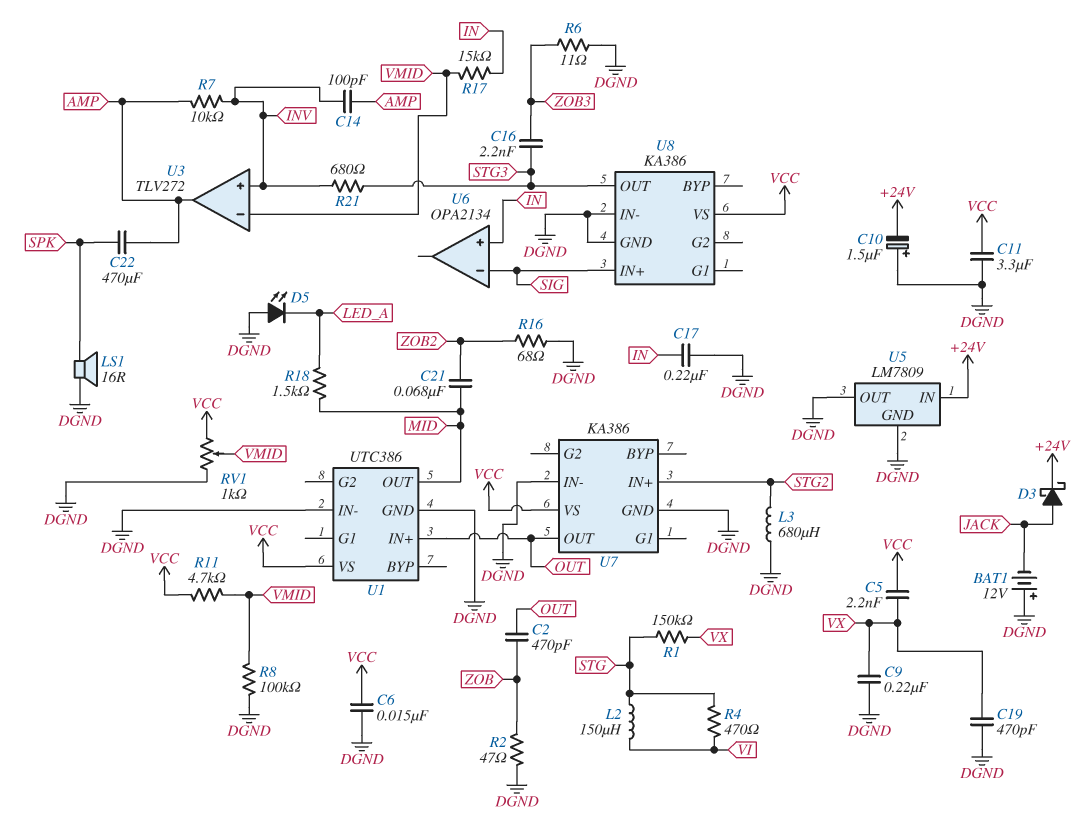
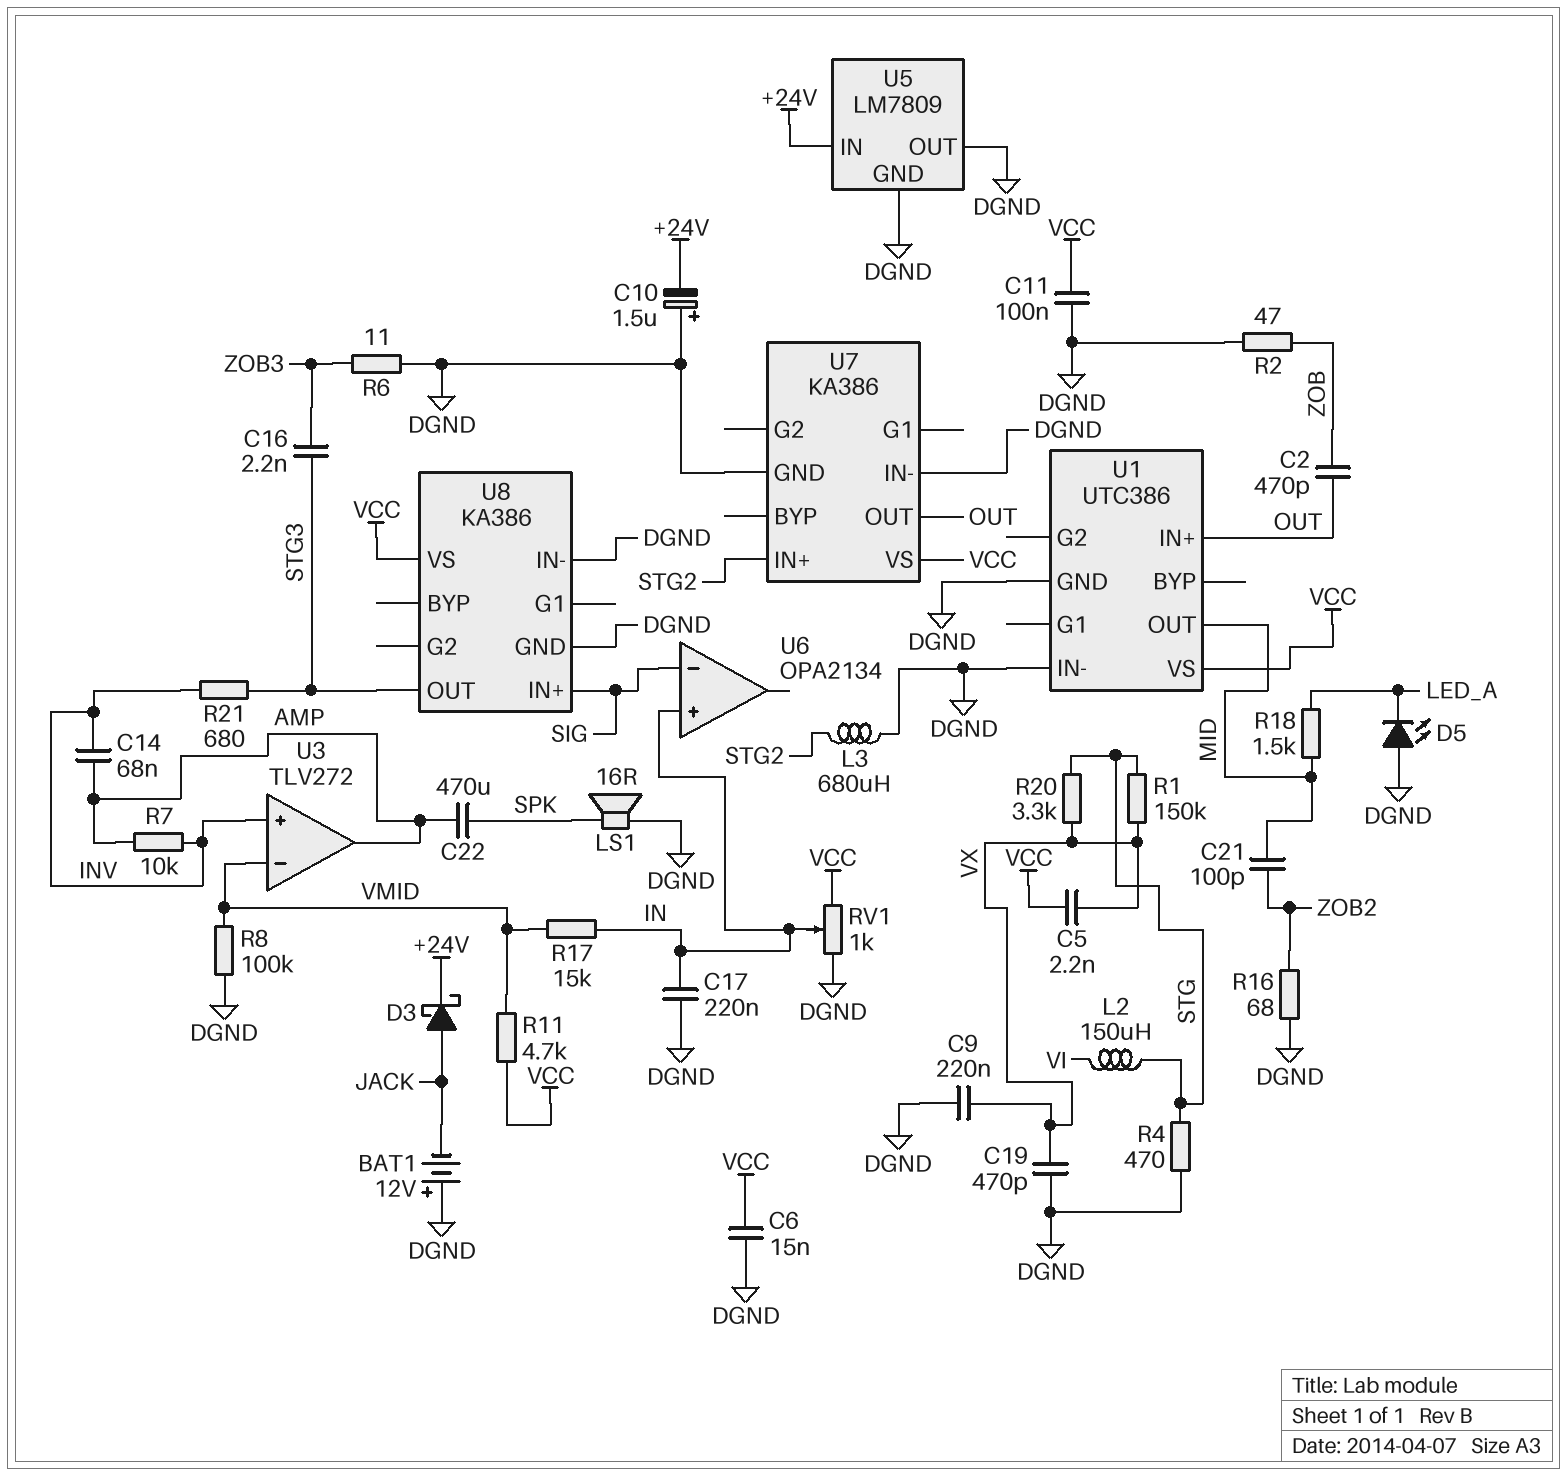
C11: 3.3uF (DGND, VCC) -> 100nF (DGND, VCC)
C14: 100pF (AMP, INV) -> 68nF (AMP, INV)
C21: 68nF (MID, ZOB2) -> 100pF (MID, ZOB2)
R4: 470 (STG, VI) -> 470 (DGND, STG)
R20: none -> 3.3k (STG, VX)
RV1: 1k (DGND, VCC, wiper VMID) -> 1k (DGND, VCC, wiper IN)

